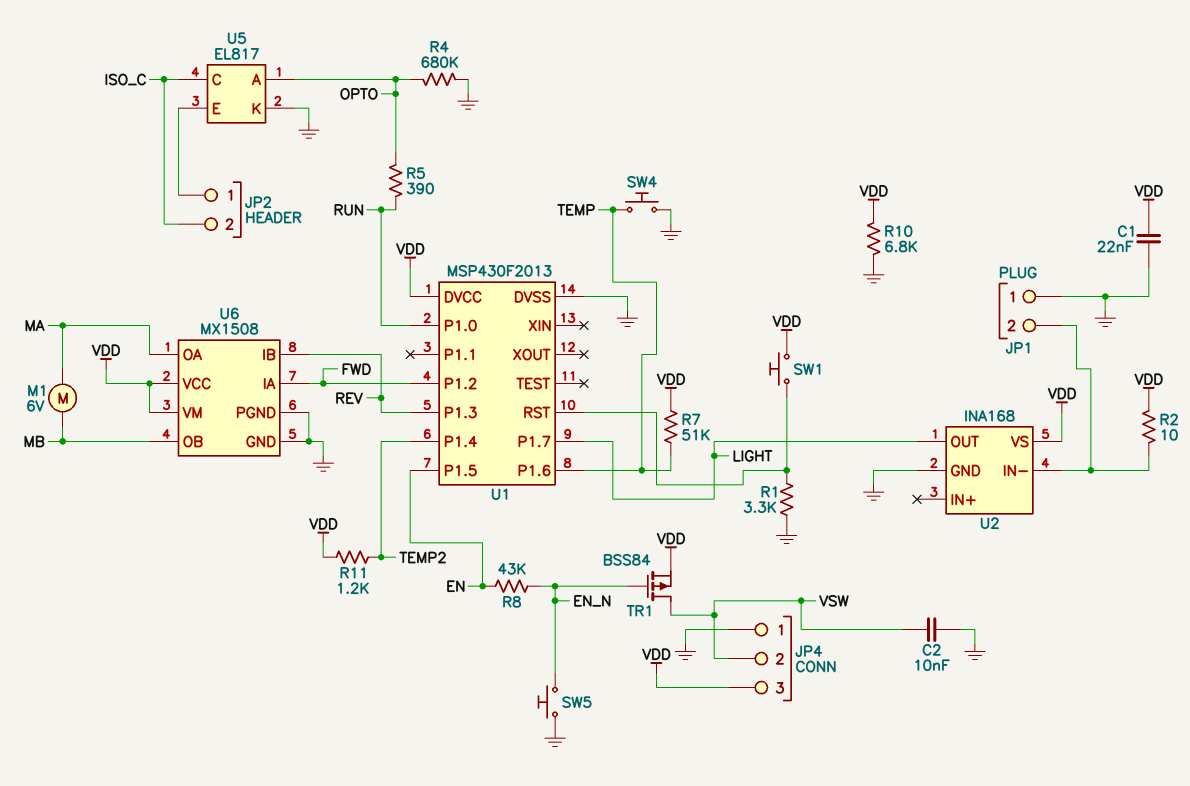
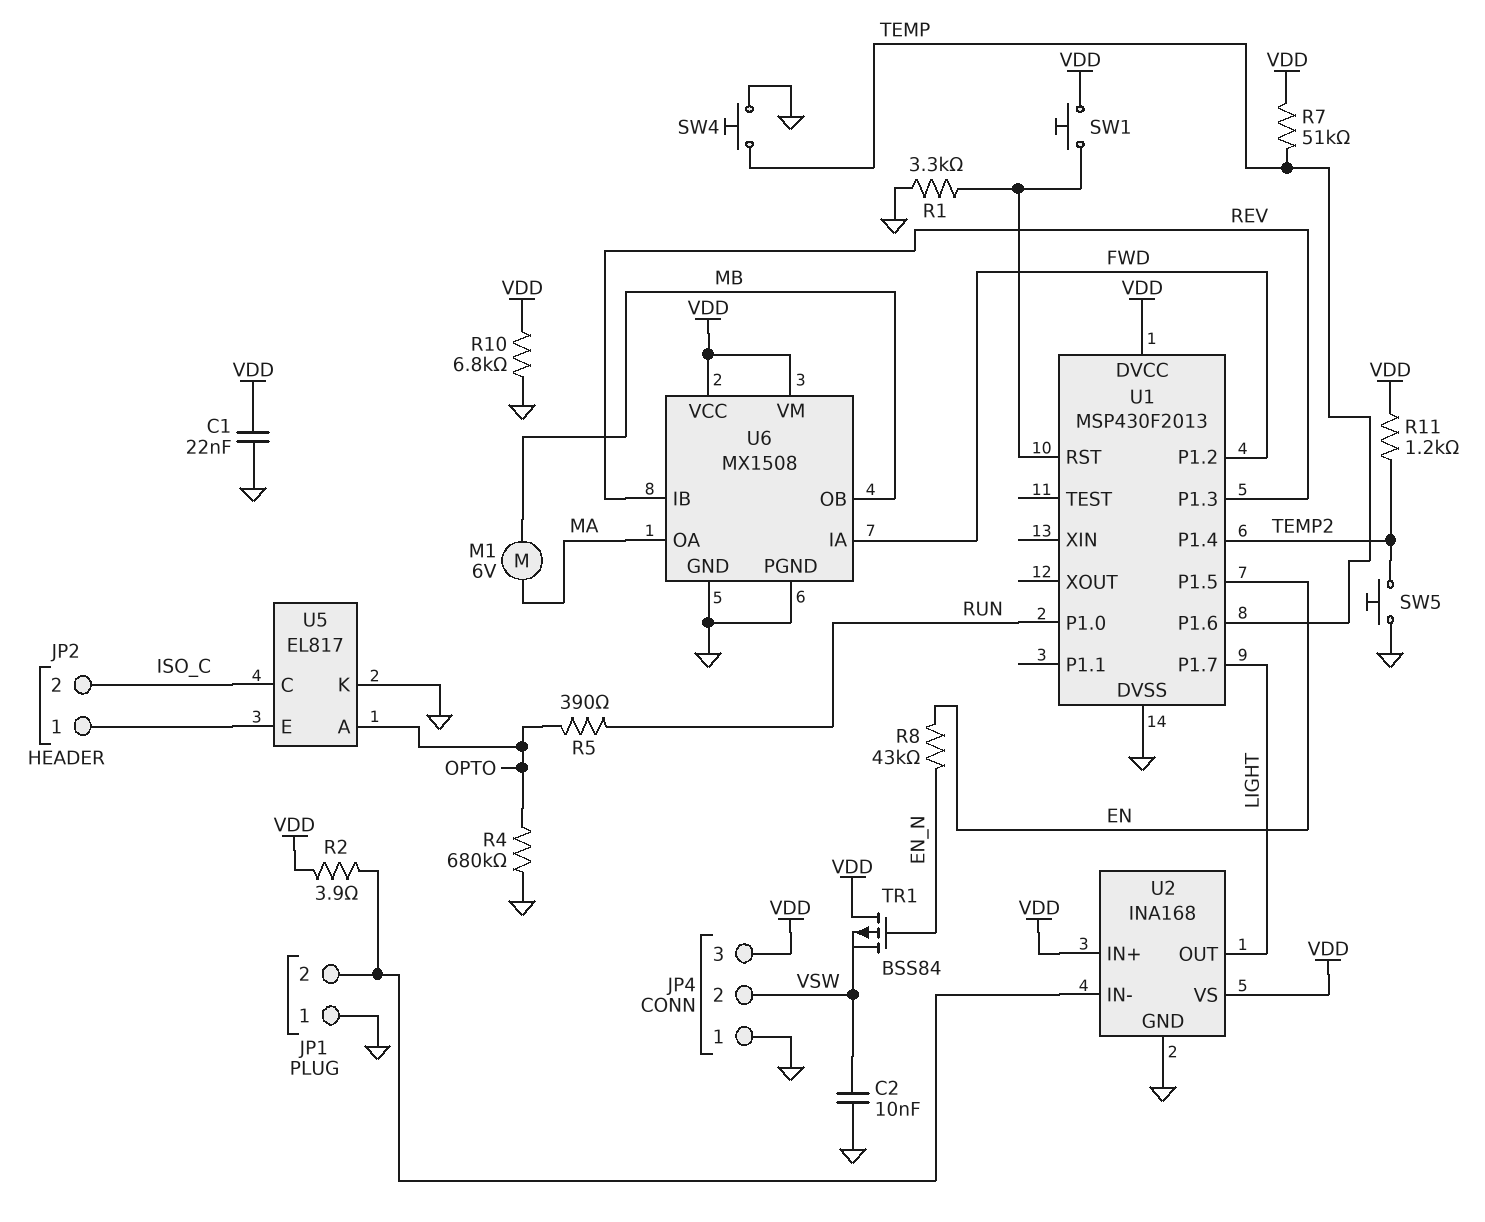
R2: 10 (JP1/2, VDD) -> 3.9 (JP1/2, VDD)
SW5: button (EN_N, GND) -> button (GND, TEMP2)
TR1: PMOS BSS84 (G EN_N, D VSW, S VDD) -> PMOS BSS84 (G EN_N, D VDD, S VSW)
U2 pin IN+: none -> VDD

